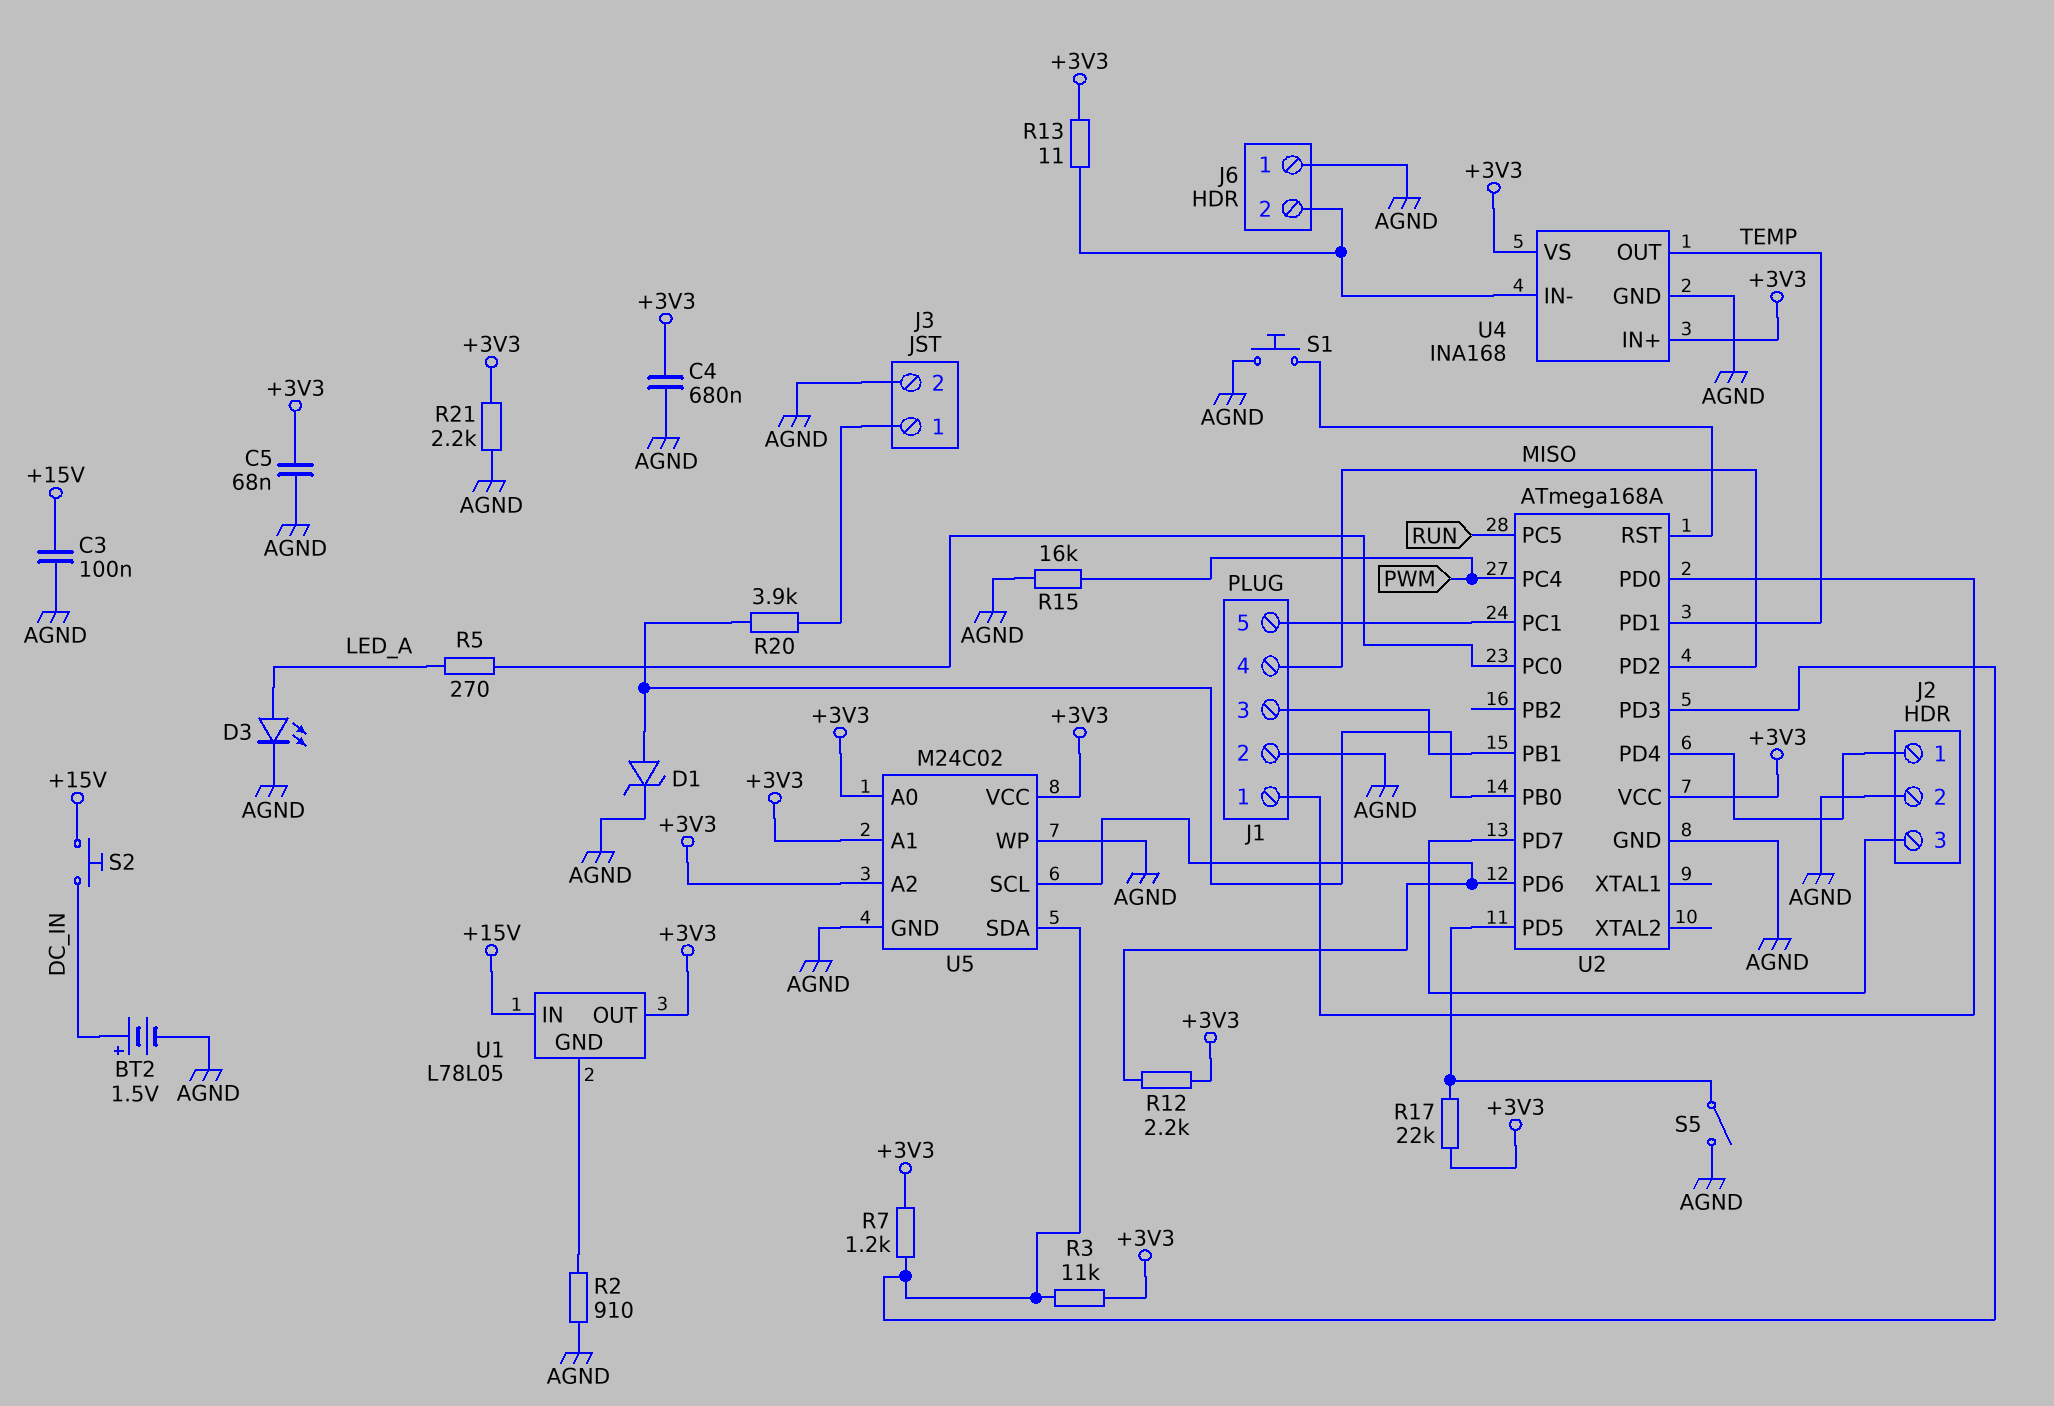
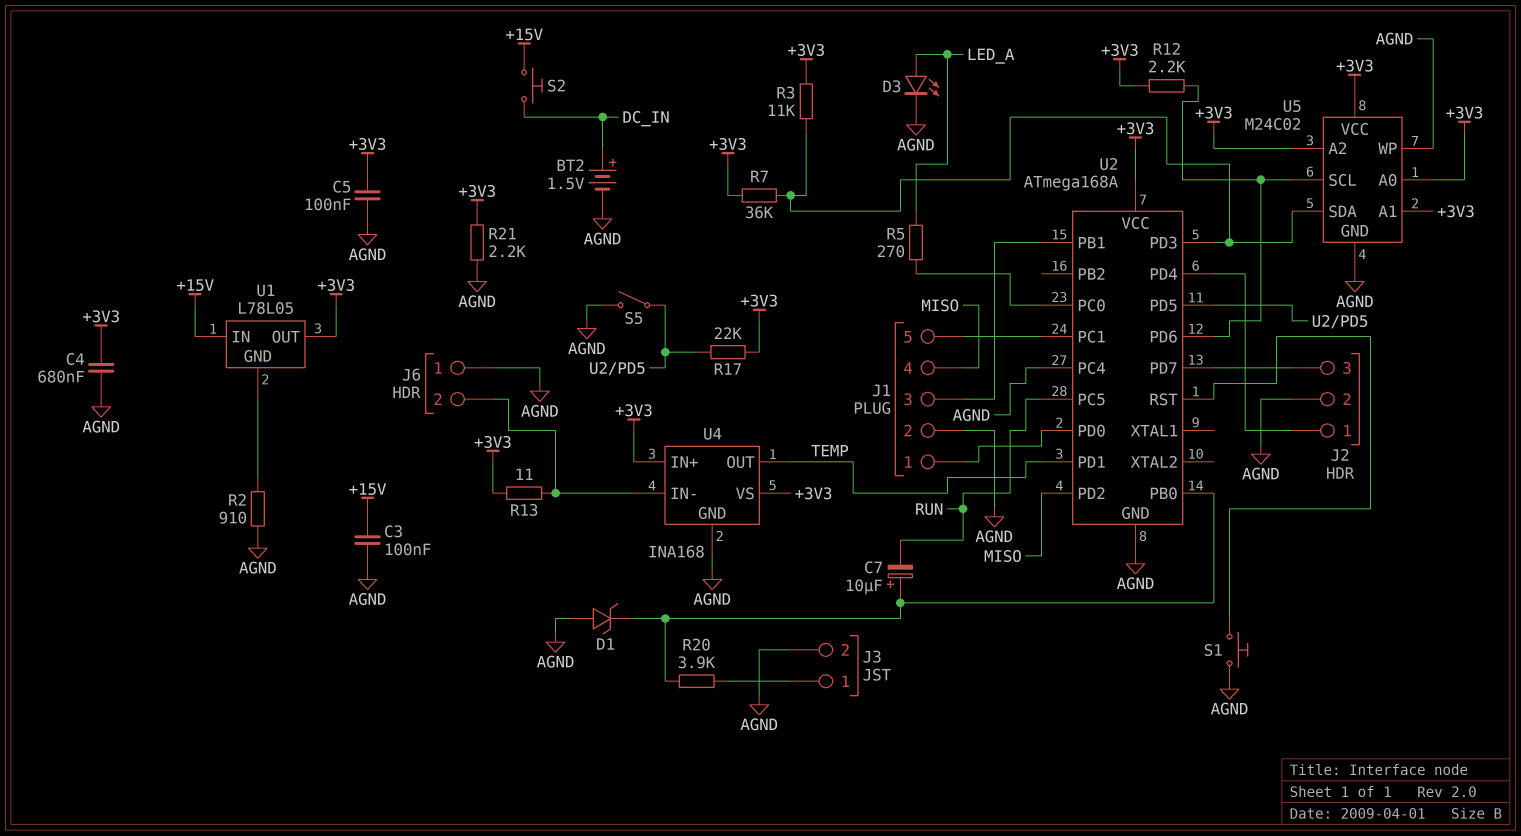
C5: 68nF (+3V3, AGND) -> 100nF (+3V3, AGND)
C7: none -> 10uF (plus U2/PB0, minus RUN)
D1: zener (A U2/PB0, K AGND) -> zener (A AGND, K U2/PB0)
R7: 1.2k (+3V3, U2/PD3) -> 36k (+3V3, U2/PD3)
R15: 16k (AGND, PWM) -> none
U2 pin PC4: PWM -> AGND

